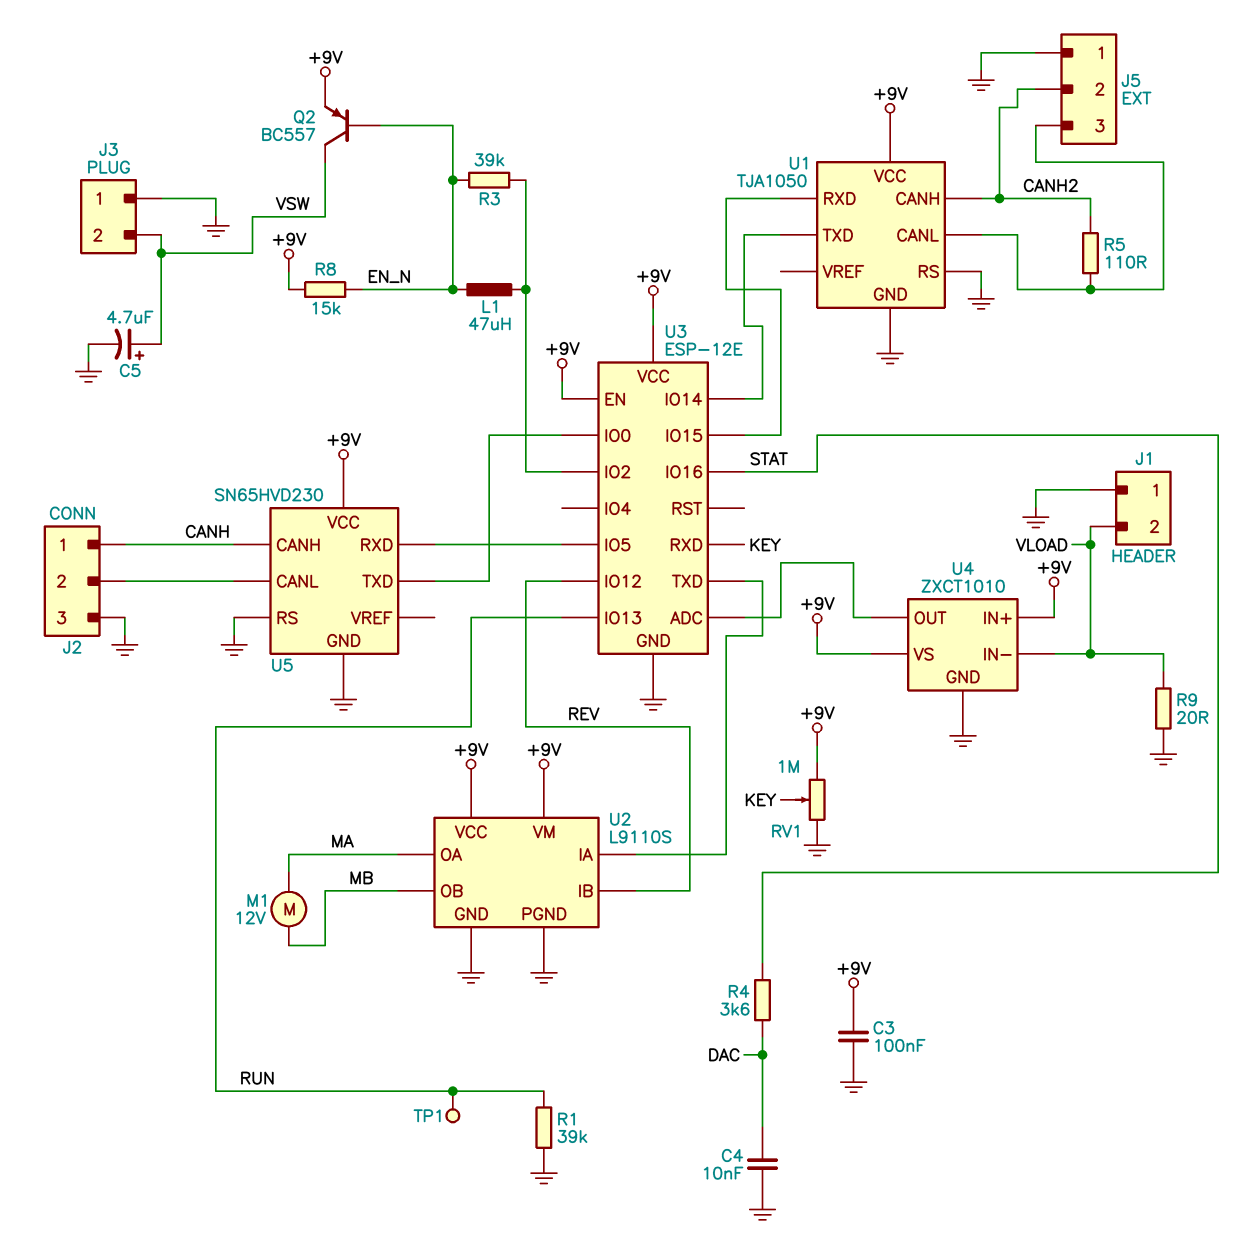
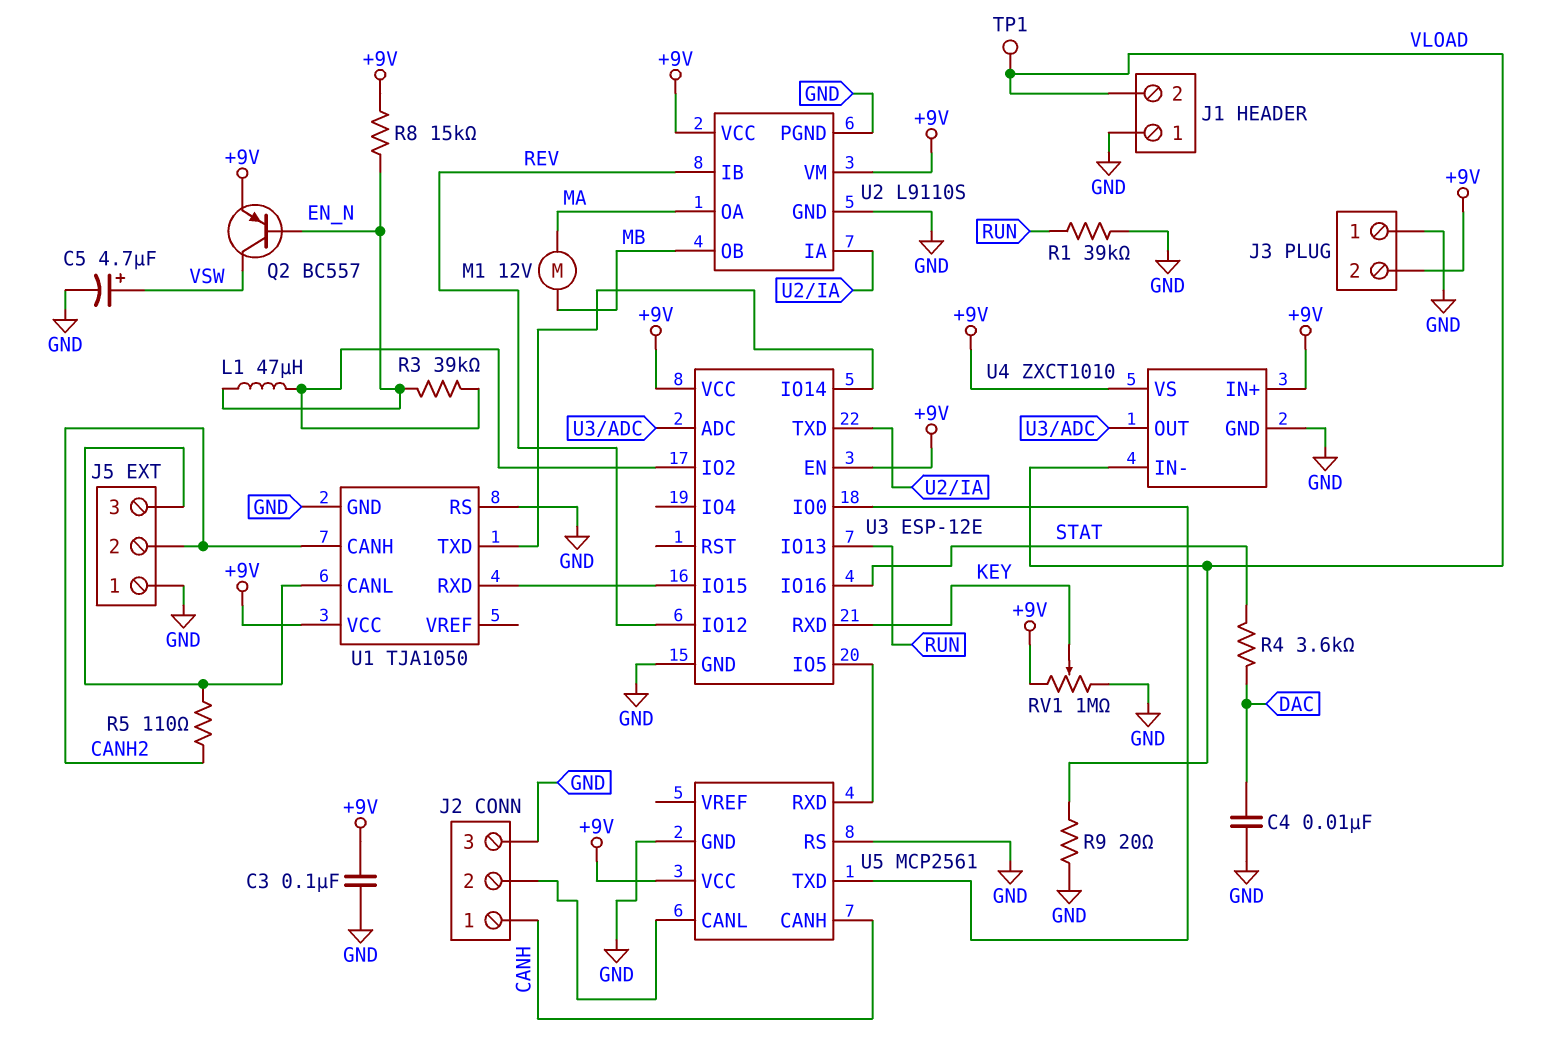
J3 pin 2: VSW -> +9V
TP1: test point (RUN) -> test point (VLOAD)
U5: SN65HVD230 -> MCP2561

